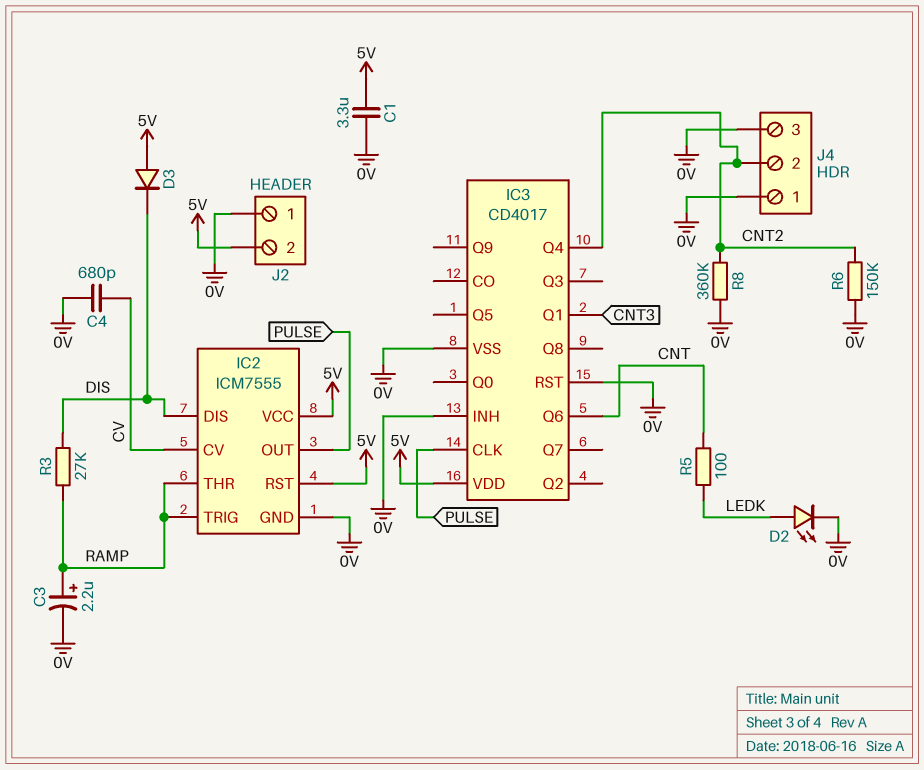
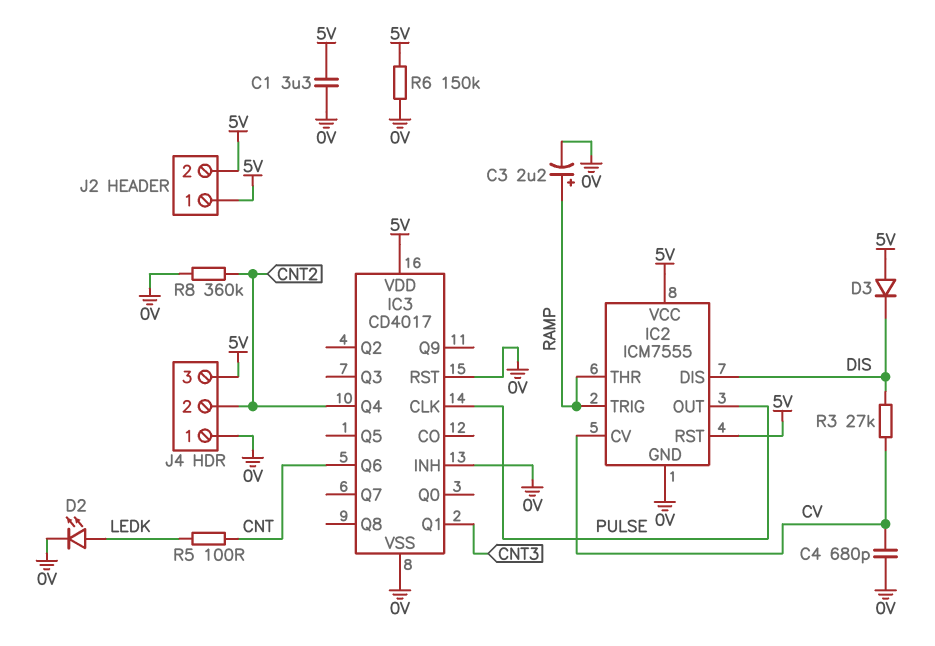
J2 pin 1: 0V -> 5V
J4 pin 3: 0V -> 5V
R3: 27k (DIS, RAMP) -> 27k (CV, DIS)
R6: 150k (0V, CNT2) -> 150k (0V, 5V)

